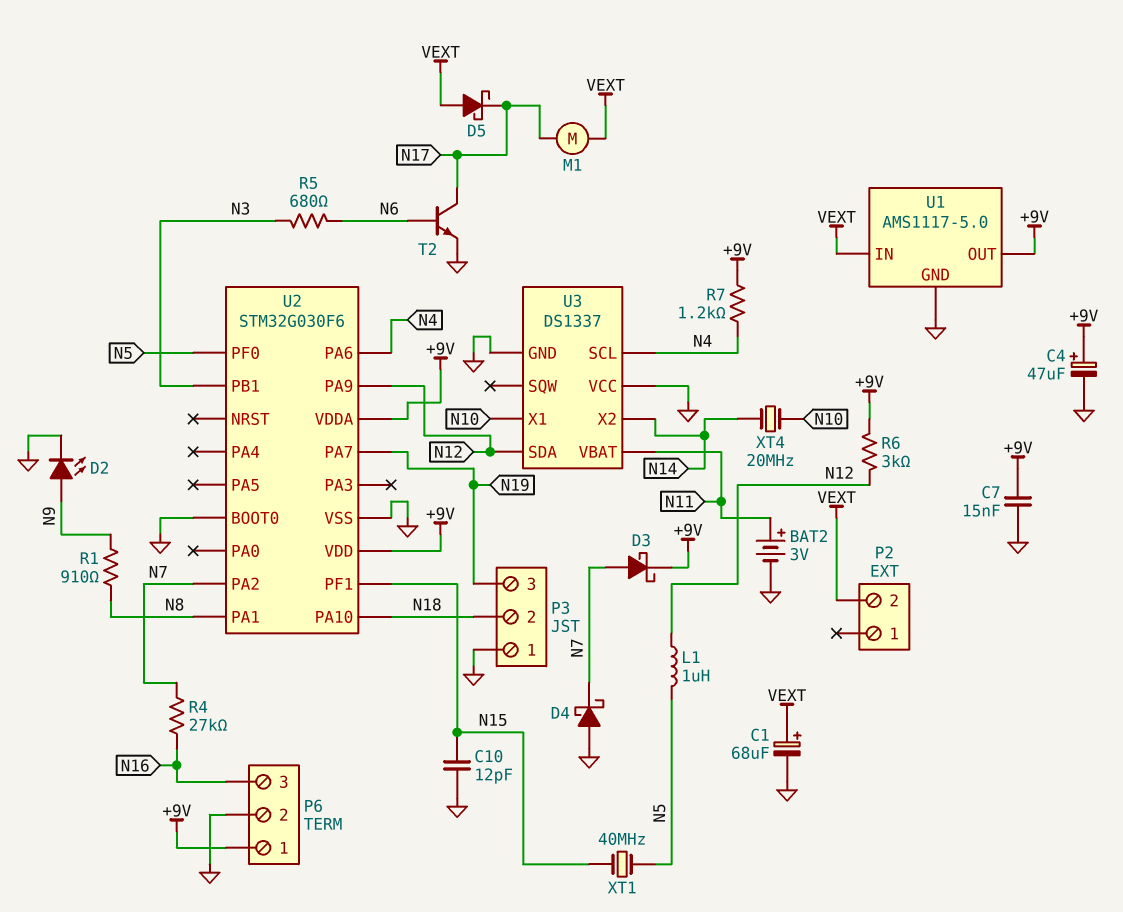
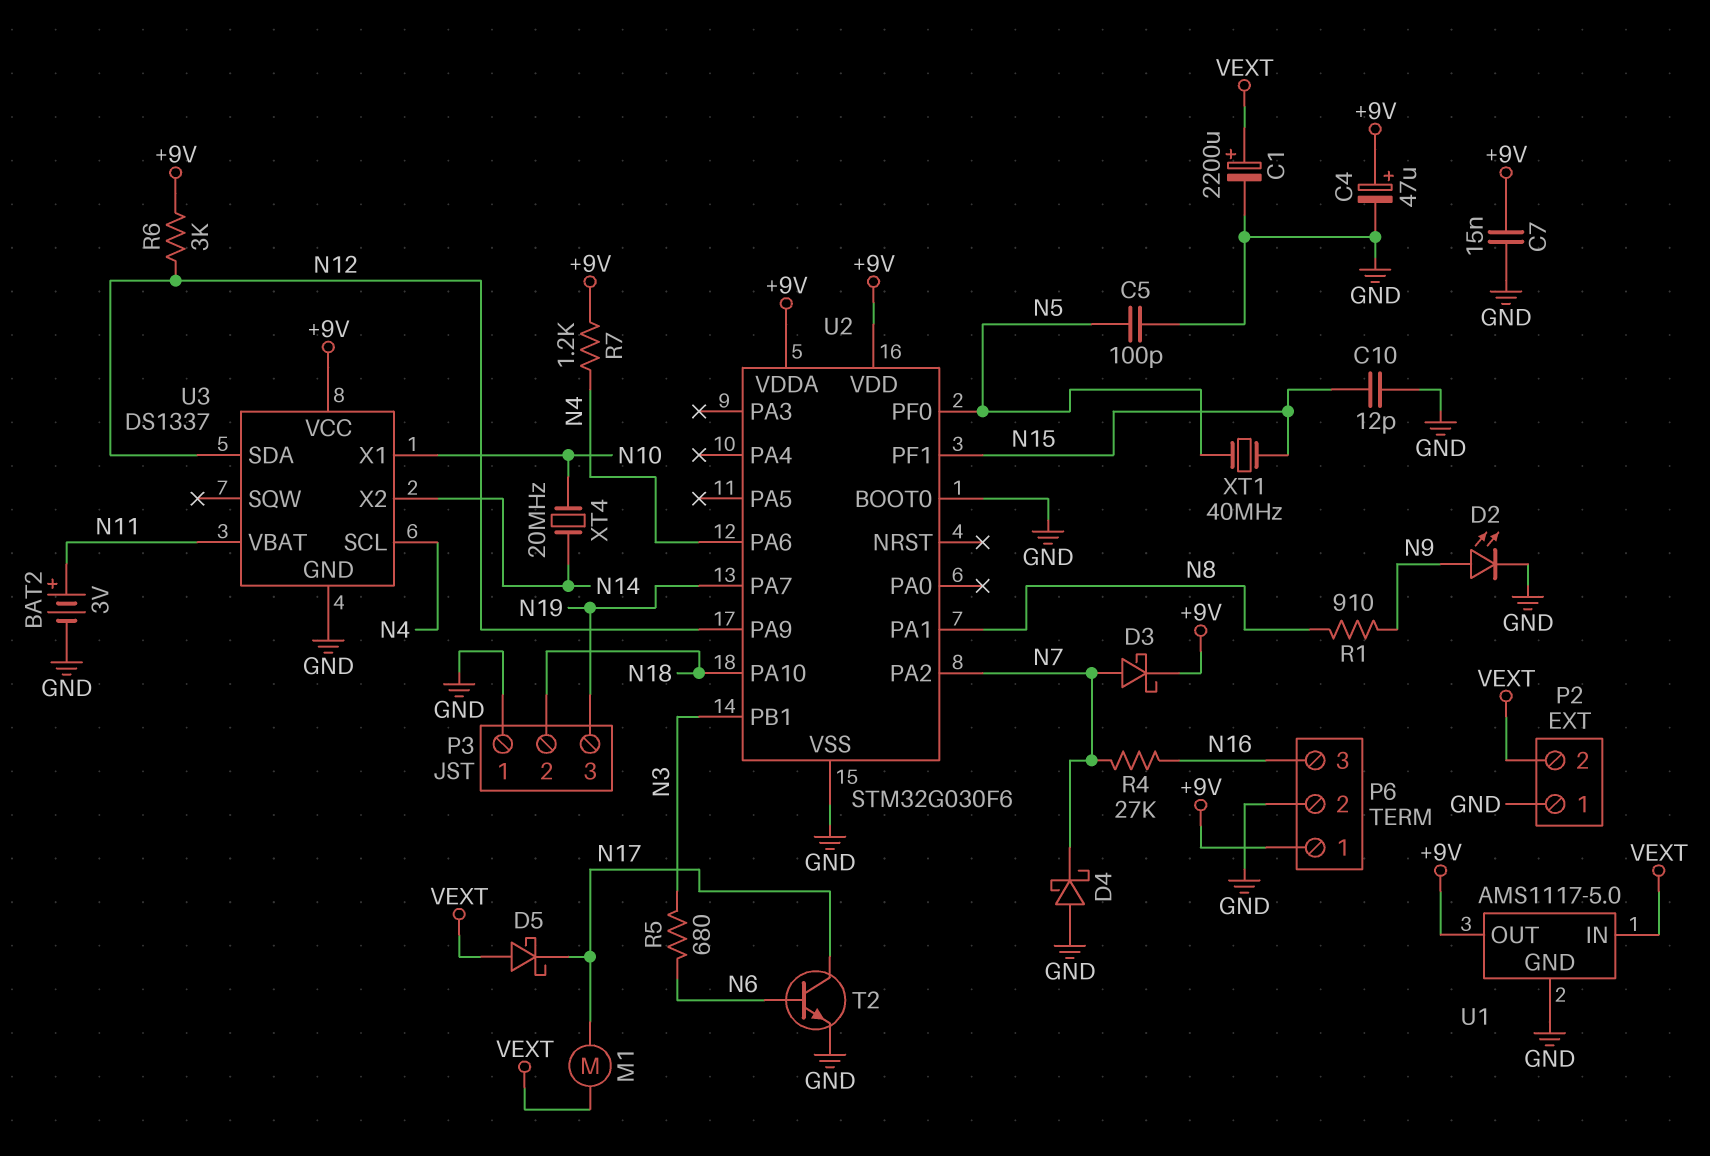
C1: 68uF (plus VEXT, minus GND) -> 2200uF (plus VEXT, minus GND)
C5: none -> 100pF (GND, N5)
L1: 1uH (N5, N12) -> none
P2 pin 1: none -> GND
U3 pin VCC: GND -> +9V

